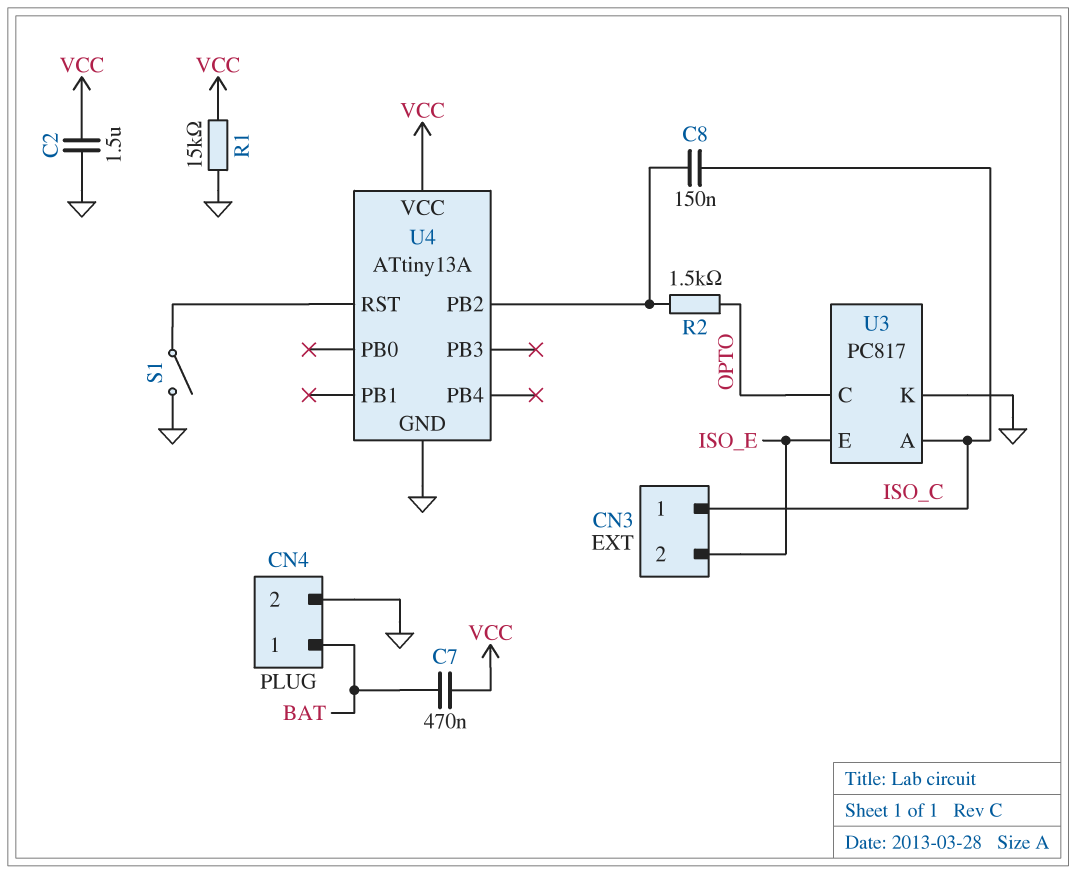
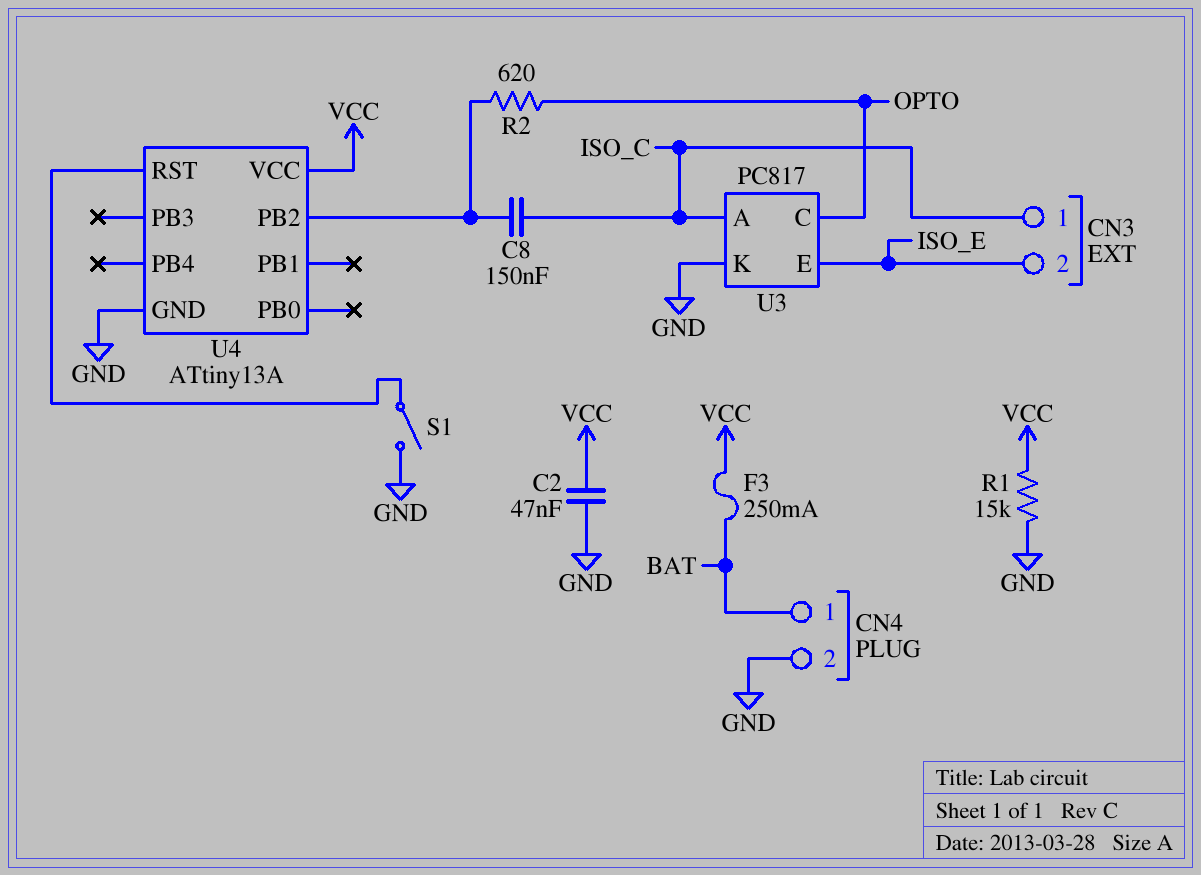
C2: 1.5uF (GND, VCC) -> 47nF (GND, VCC)
C7: 470nF (BAT, VCC) -> none
F3: none -> 250mA (BAT, VCC)
R2: 1.5k (OPTO, U4/PB2) -> 620 (OPTO, U4/PB2)

